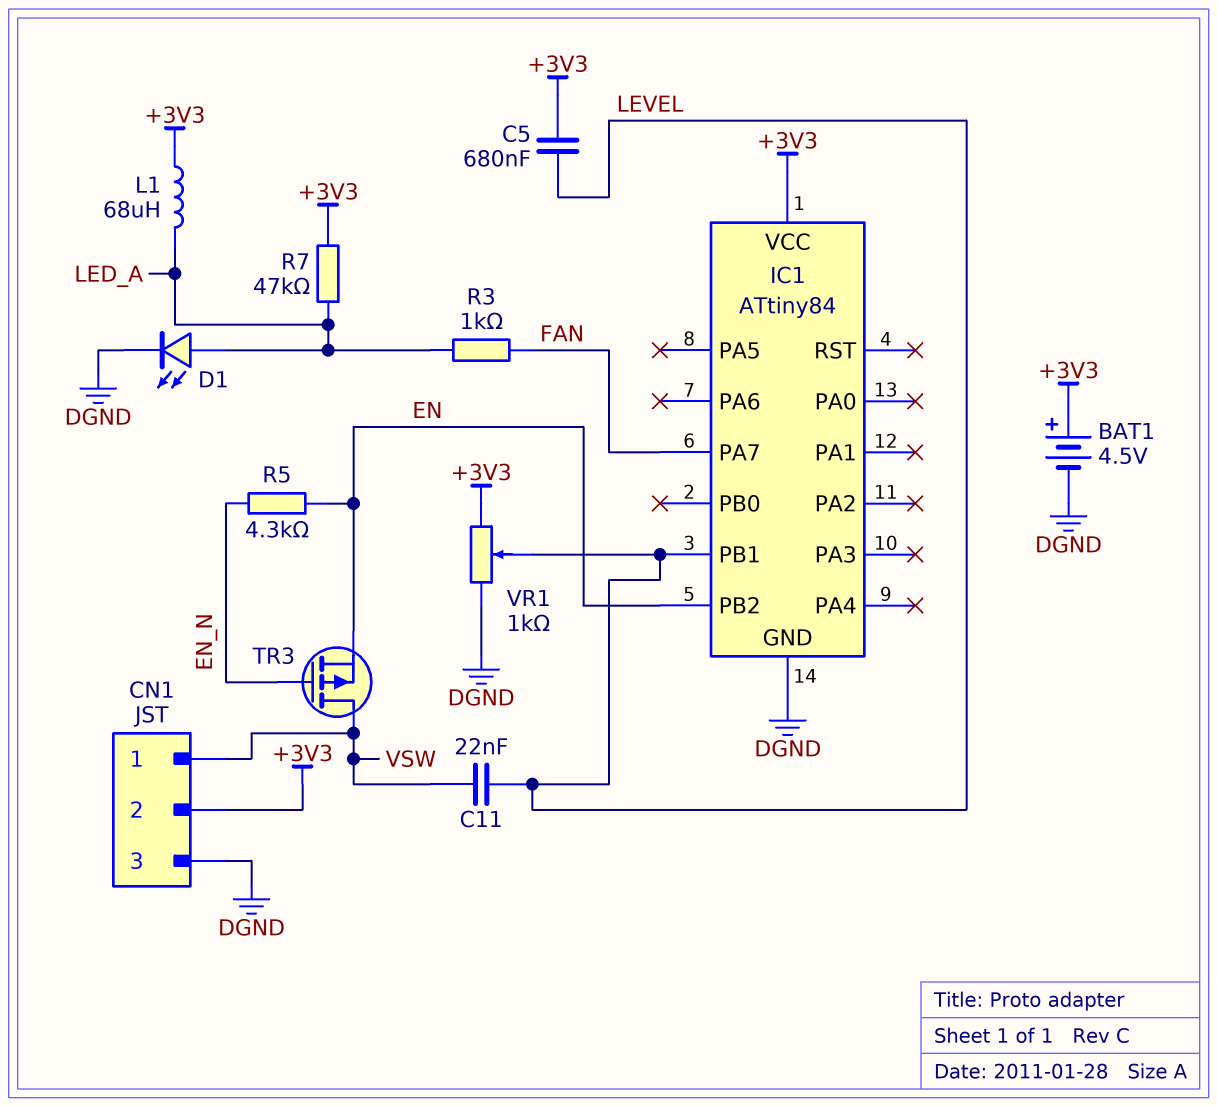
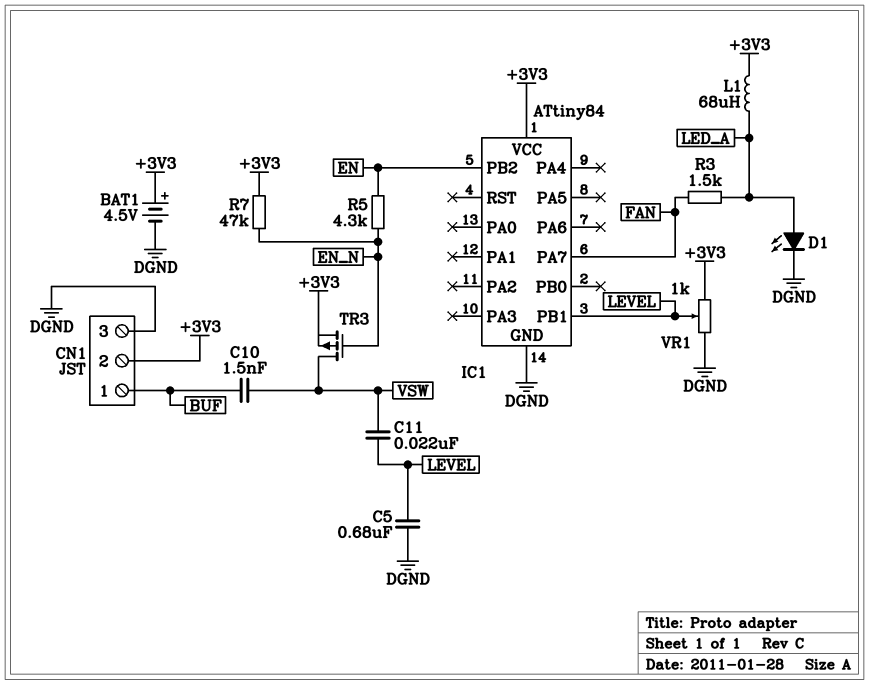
C5: 680nF (+3V3, LEVEL) -> 680nF (DGND, LEVEL)
C10: none -> 1.5nF (BUF, VSW)
CN1 pin 1: VSW -> BUF
R3: 1k (FAN, LED_A) -> 1.5k (FAN, LED_A)
R7: 47k (+3V3, LED_A) -> 47k (+3V3, EN_N)
TR3: PMOS (G EN_N, D VSW, S EN) -> PMOS (G EN_N, D VSW, S +3V3)

